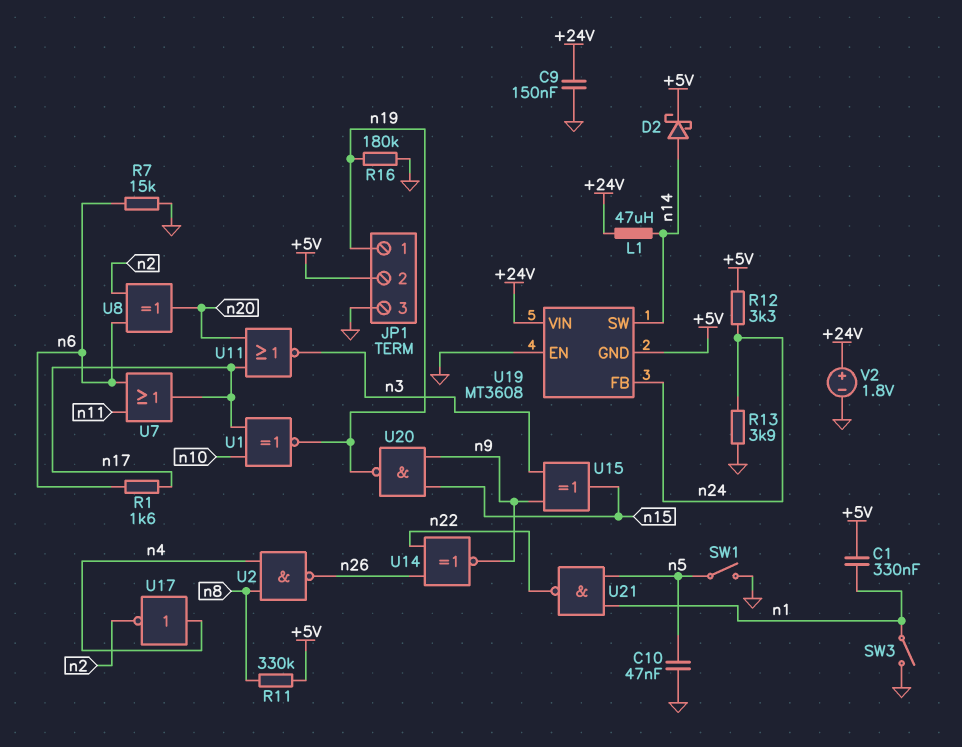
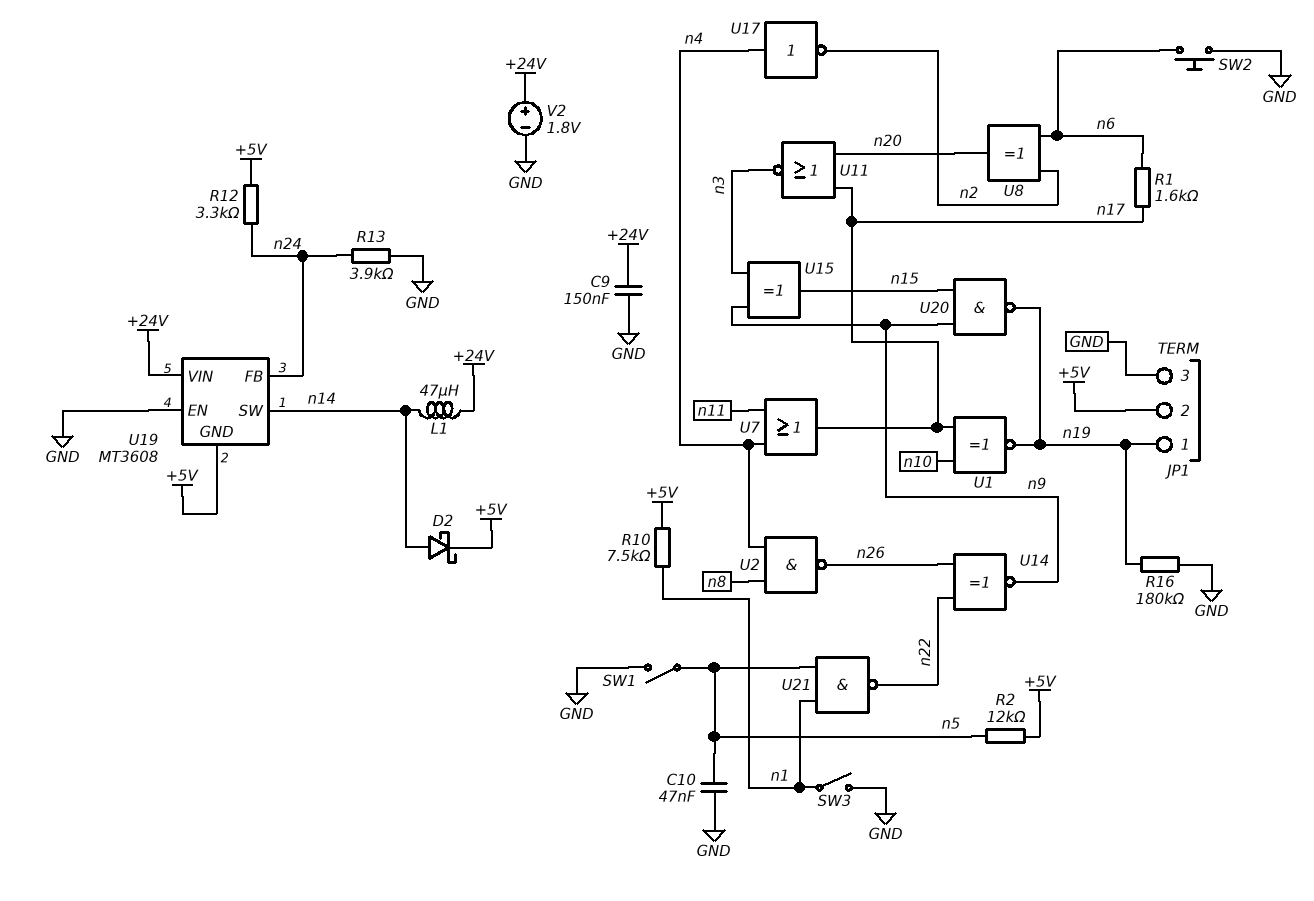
C1: 330nF (+5V, n1) -> none
R2: none -> 12k (+5V, n5)
R7: 15k (GND, n6) -> none
R10: none -> 7.5k (+5V, n1)
R11: 330k (+5V, n8) -> none
SW2: none -> button (GND, n6)
U7: OR (in n6, in n11, out n17) -> OR (in n4, in n11, out n17)

